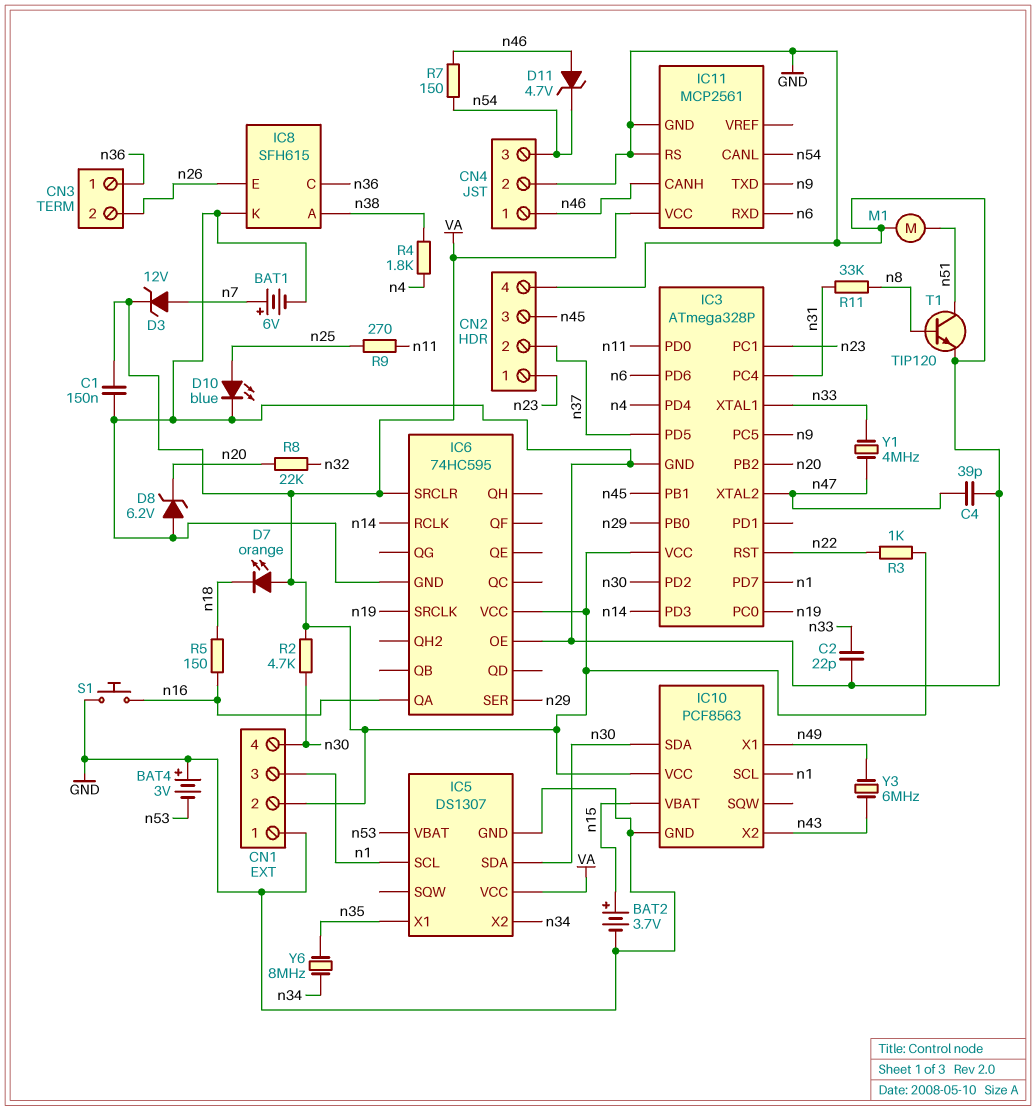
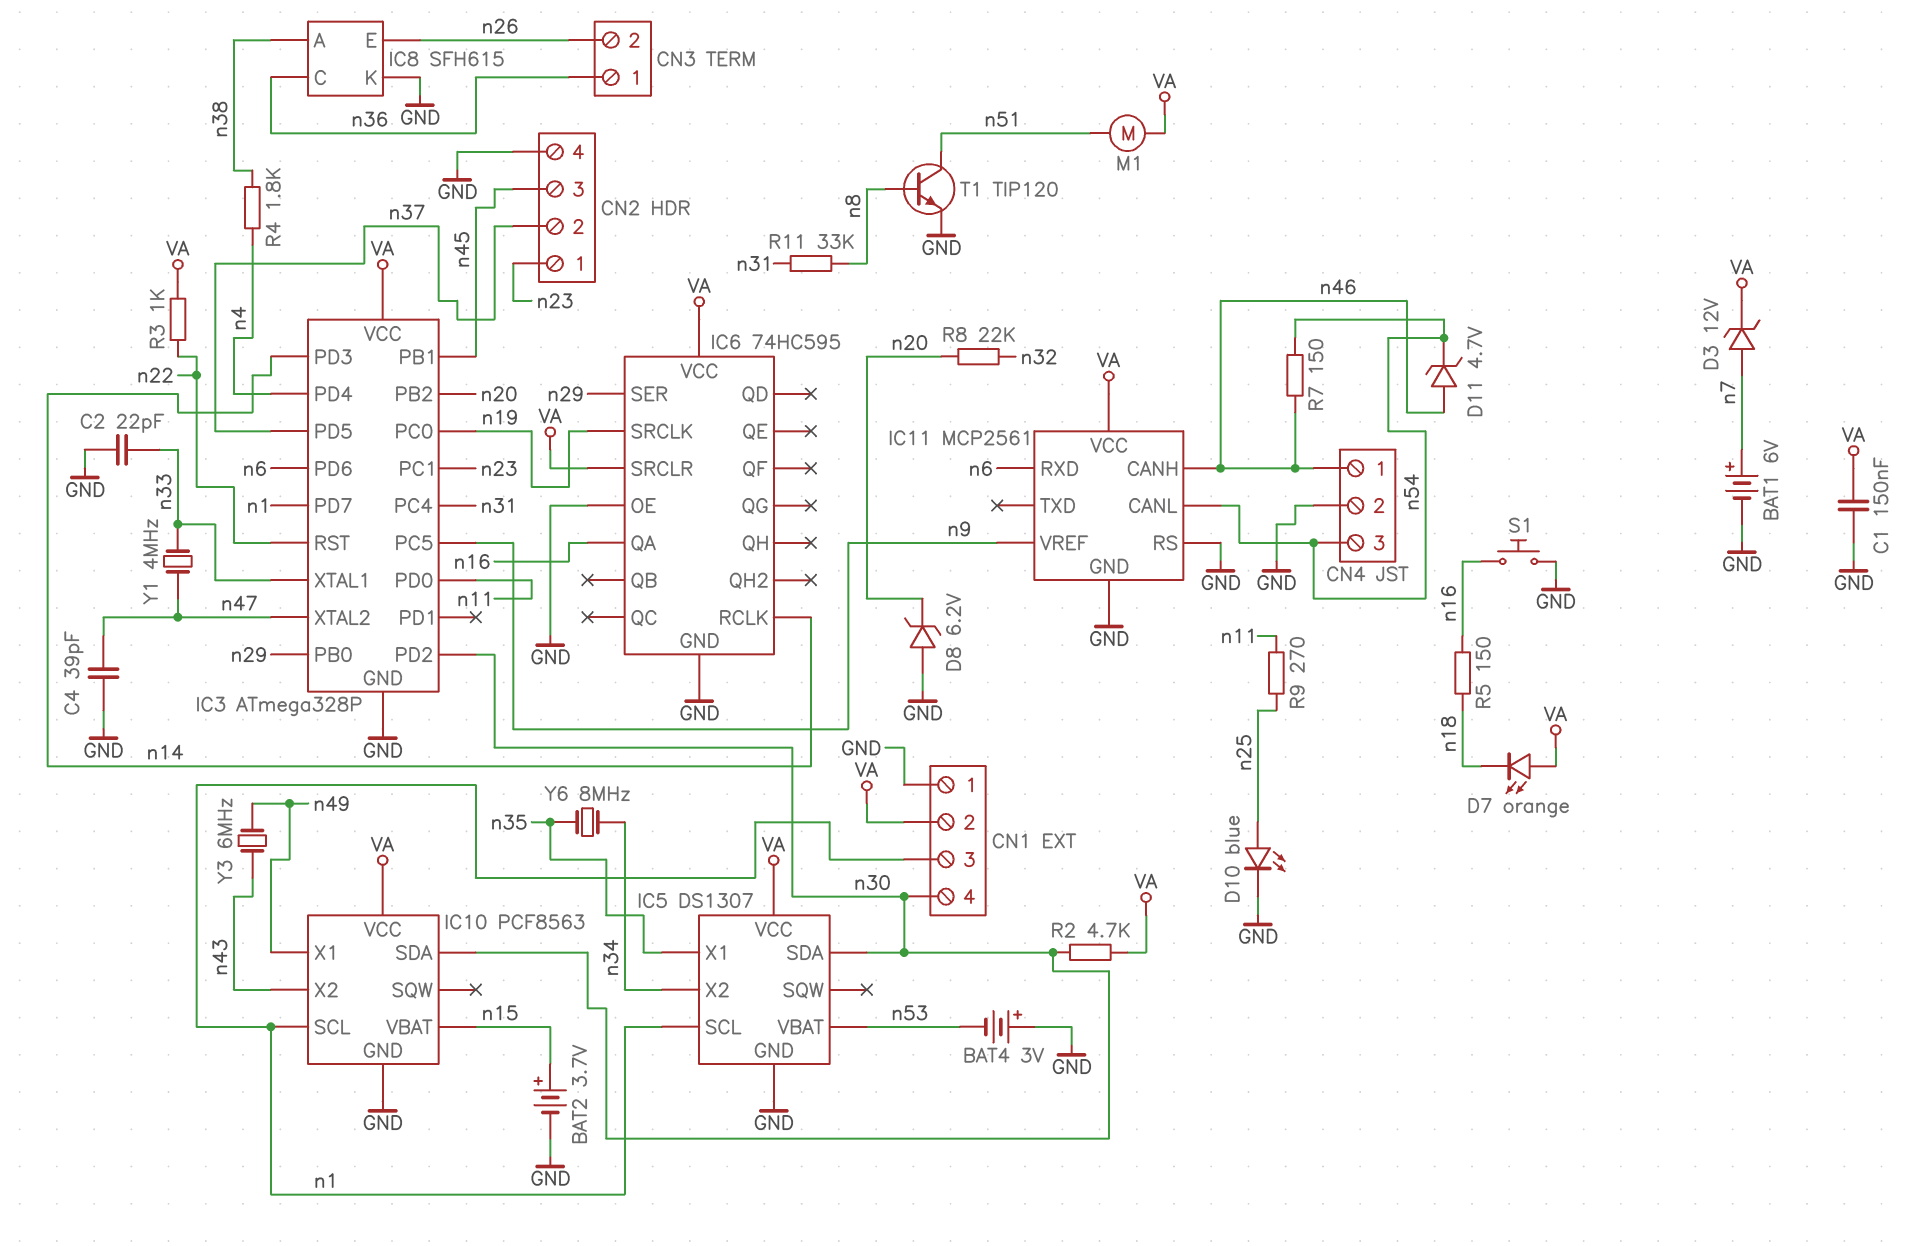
IC11 pin TXD: n9 -> none
IC11 pin VREF: none -> n9
M1: motor (GND, n51) -> motor (VA, n51)

